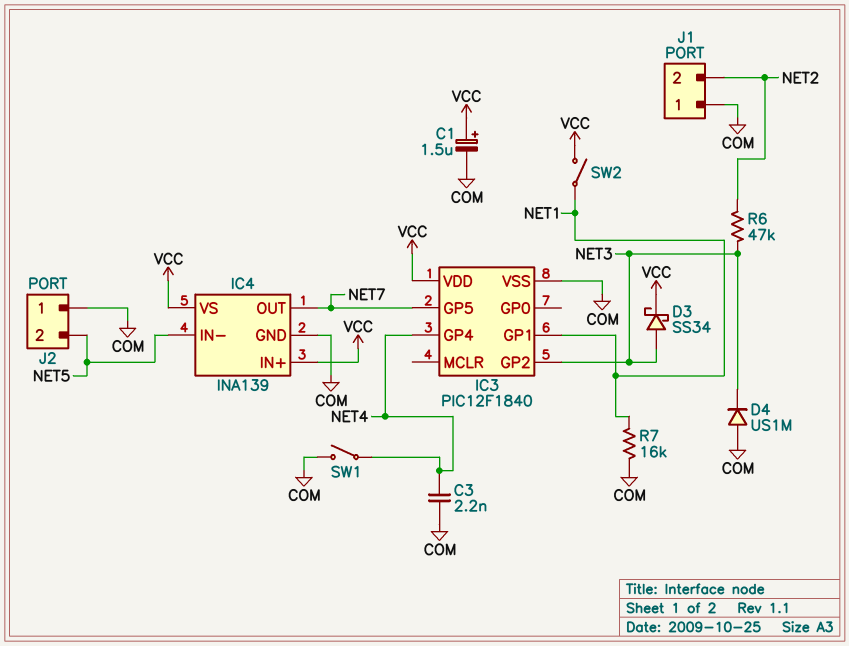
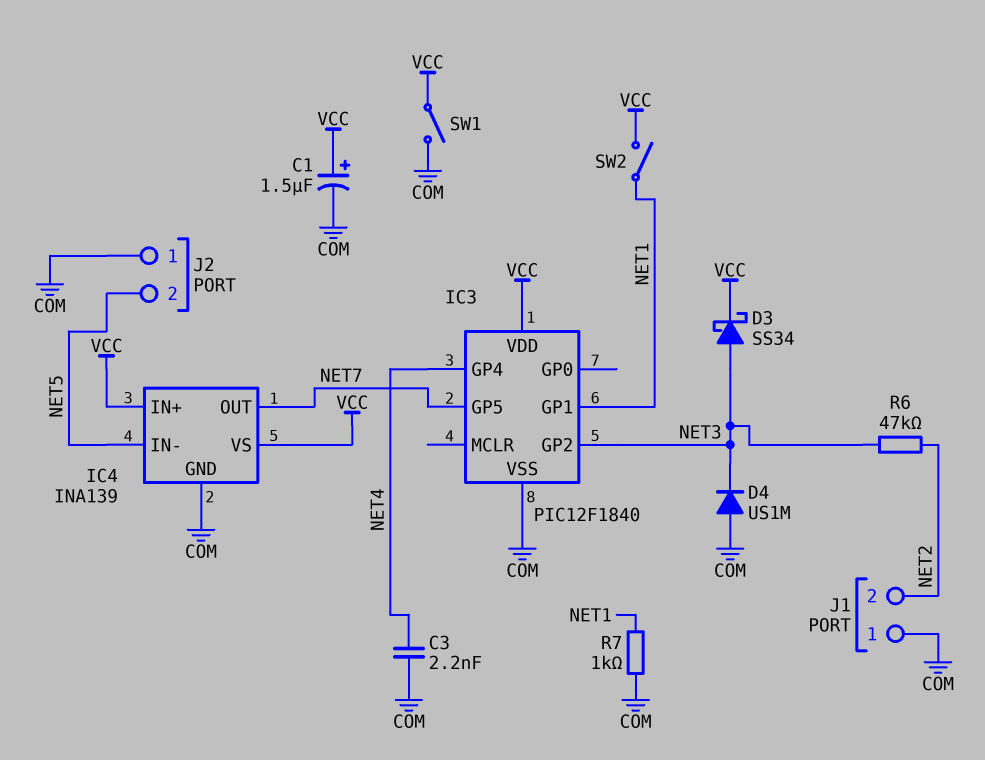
R7: 16k (COM, NET1) -> 1k (COM, NET1)
SW1: switch (COM, NET4) -> switch (COM, VCC)

